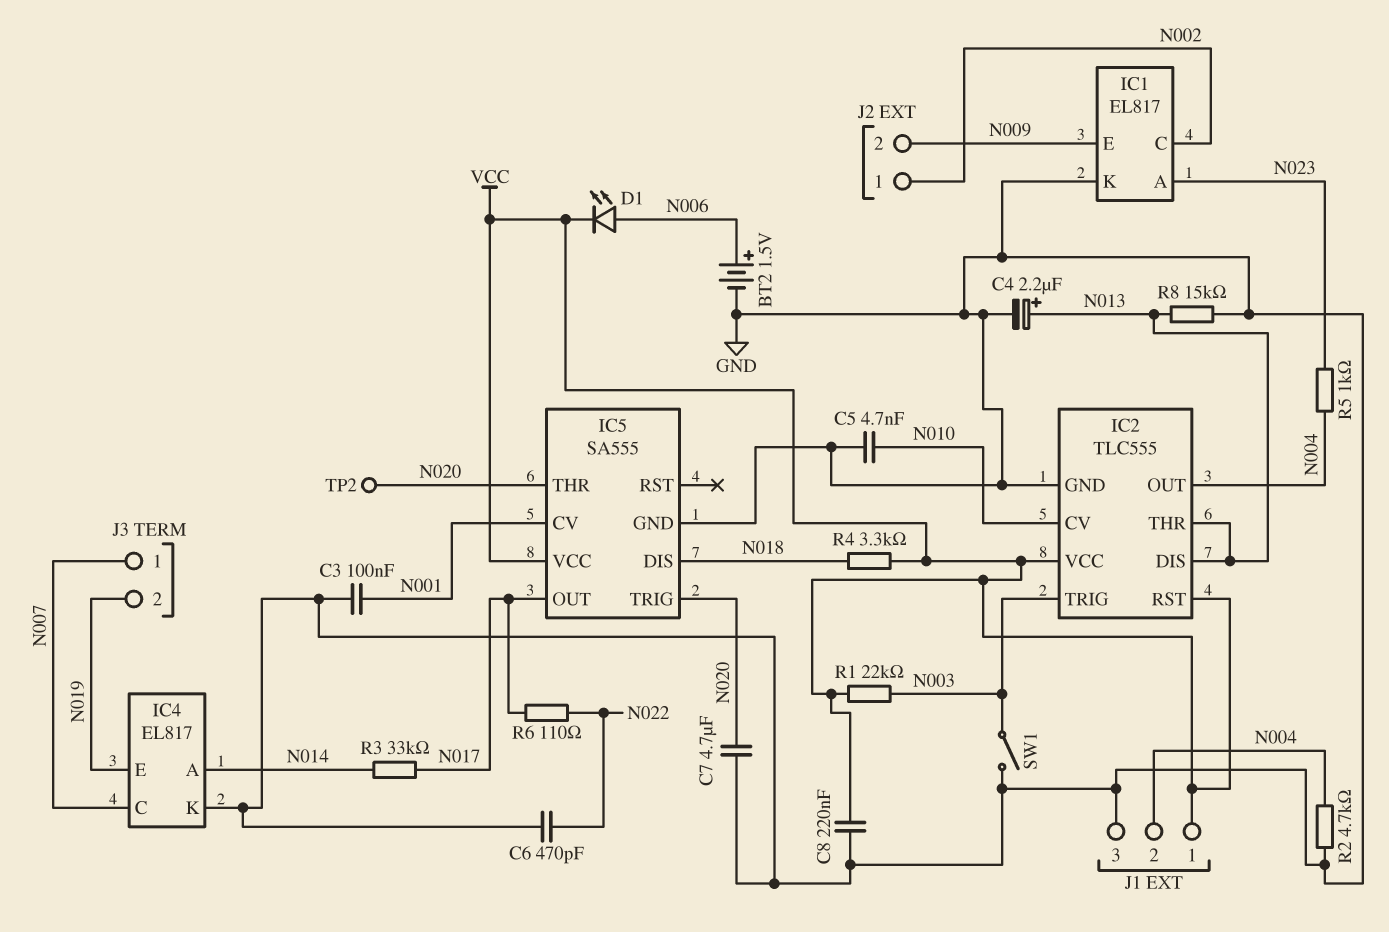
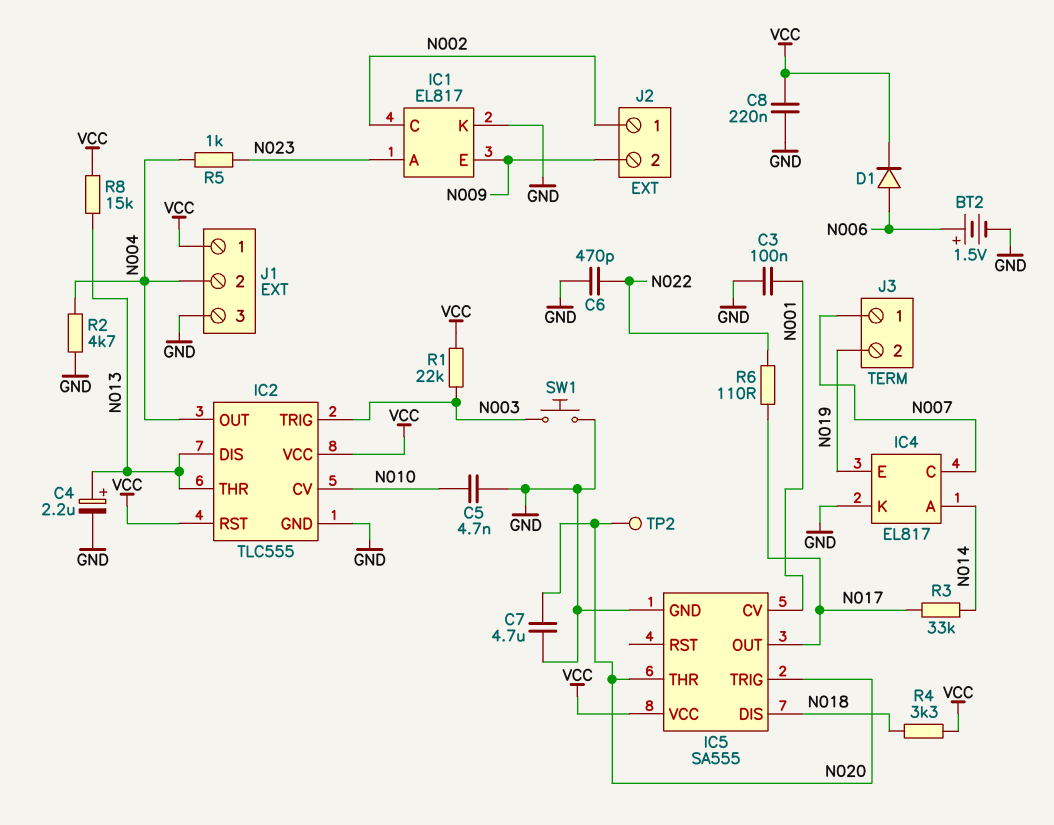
D1: LED (A N006, K VCC) -> diode (A N006, K VCC)
R8: 15k (GND, N013) -> 15k (N013, VCC)
SW1: switch (GND, N003) -> button (GND, N003)

